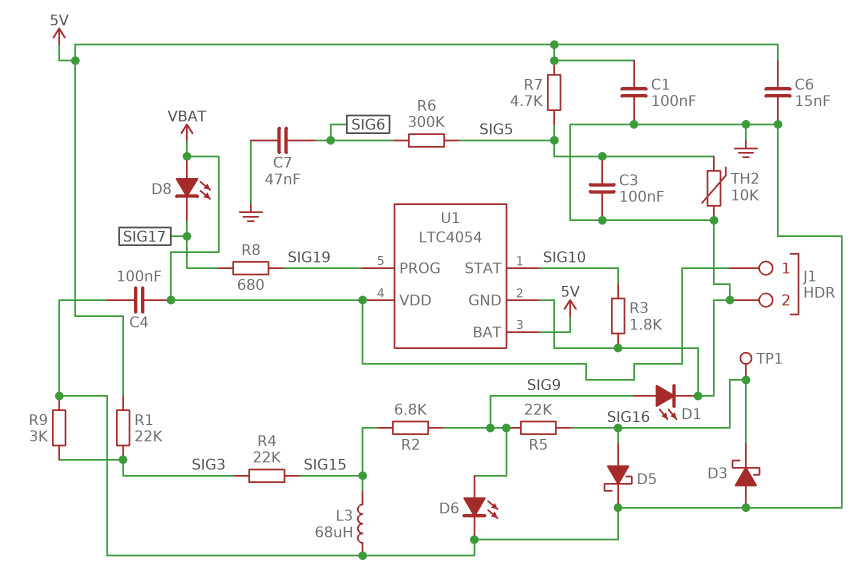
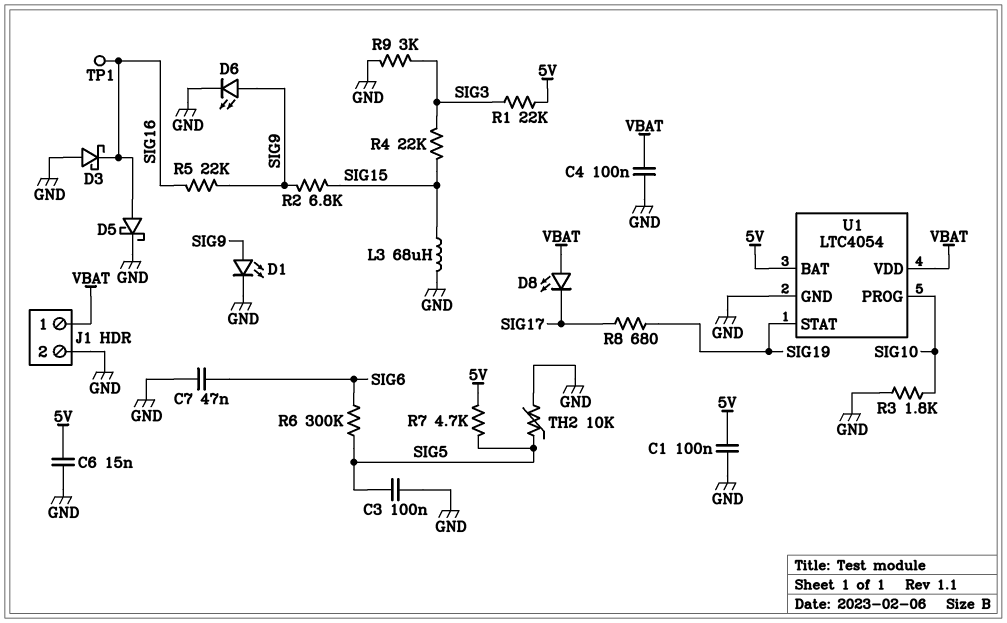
U1 pin PROG: SIG19 -> SIG10
U1 pin STAT: SIG10 -> SIG19

